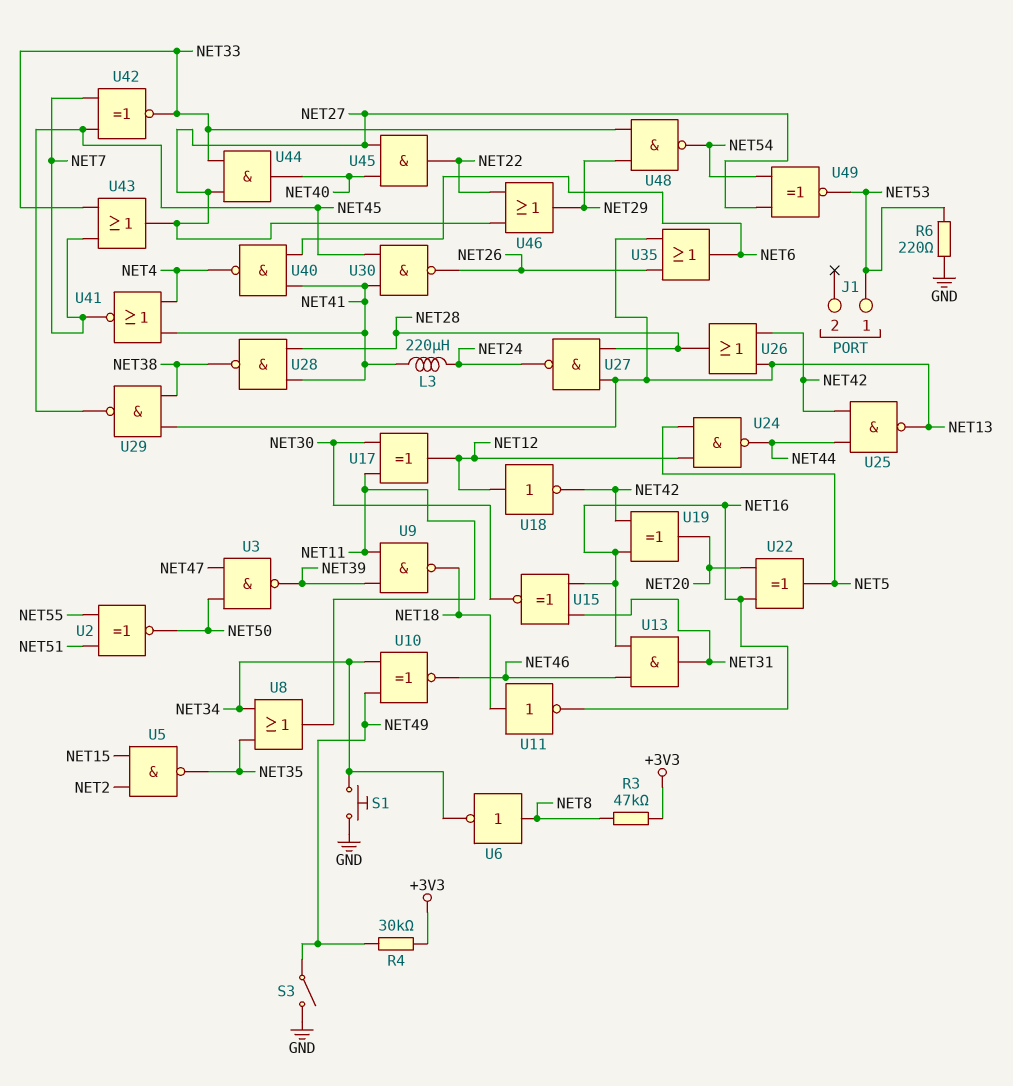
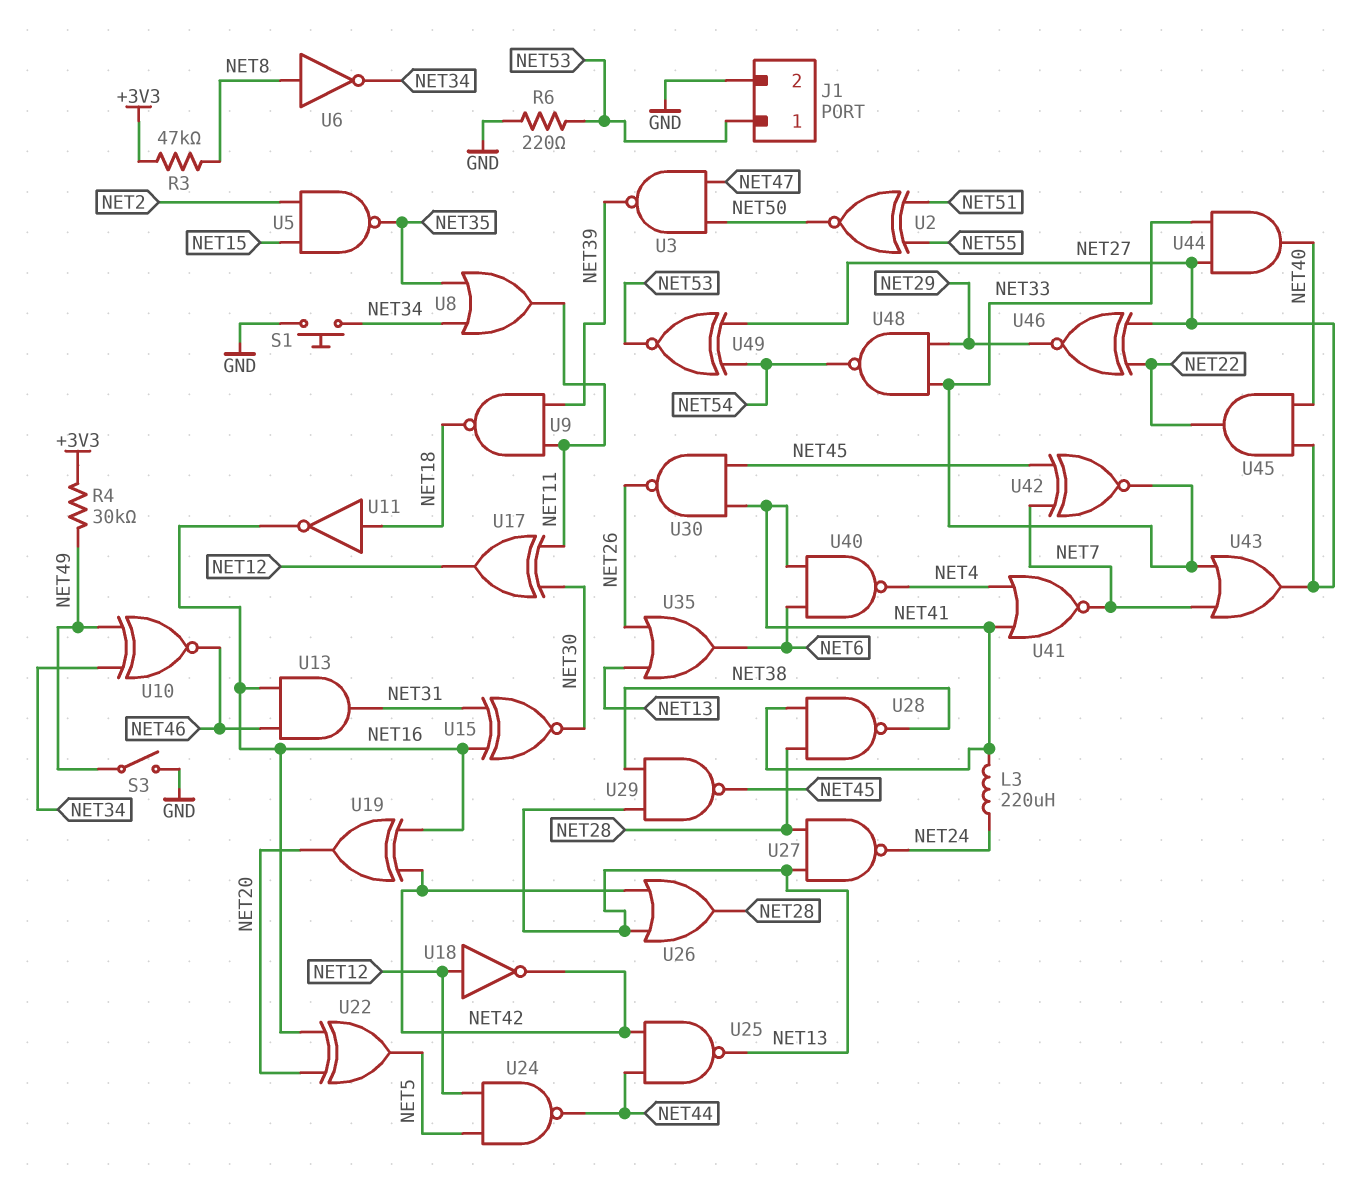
J1 pin 2: none -> GND
U46: OR (in NET22, in NET27, out NET29) -> XNOR (in NET22, in NET27, out NET29)

